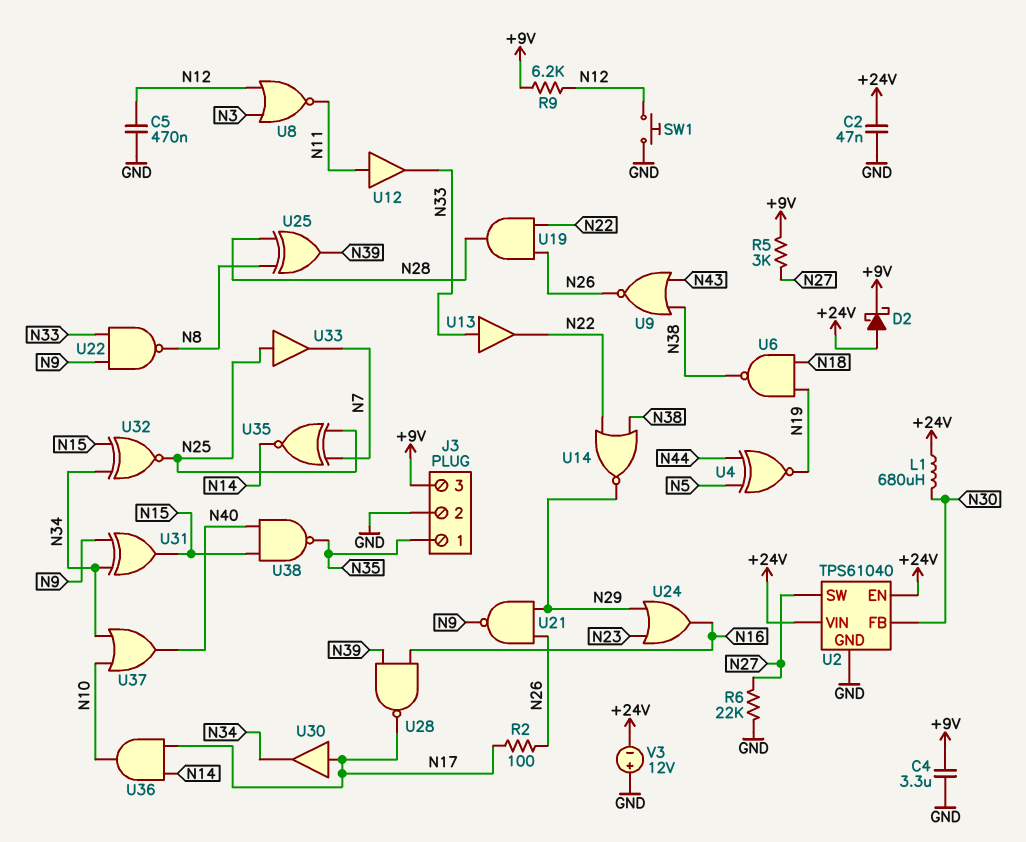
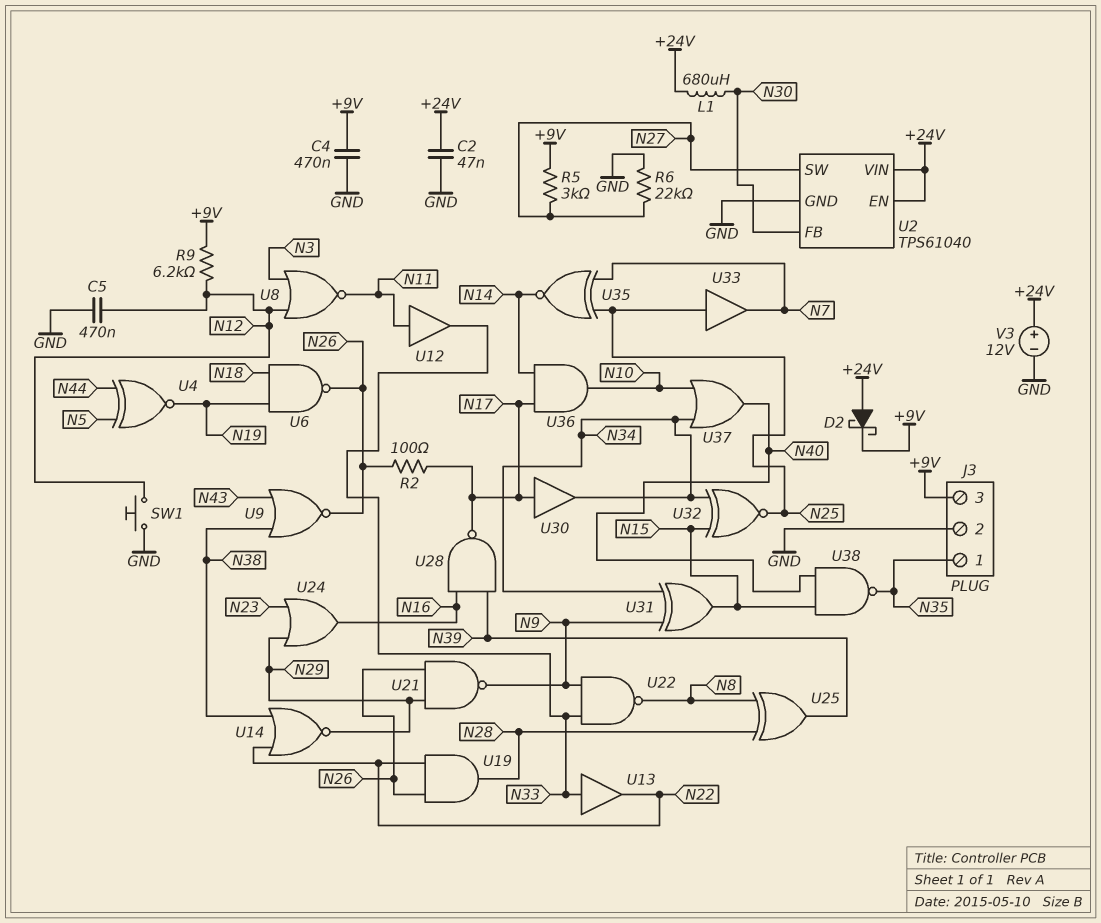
C4: 3.3uF (+9V, GND) -> 470nF (+9V, GND)
U6: NAND (in N18, in N19, out N38) -> NAND (in N18, in N19, out N26)
V3: 12V (plus GND, minus +24V) -> 12V (plus +24V, minus GND)

